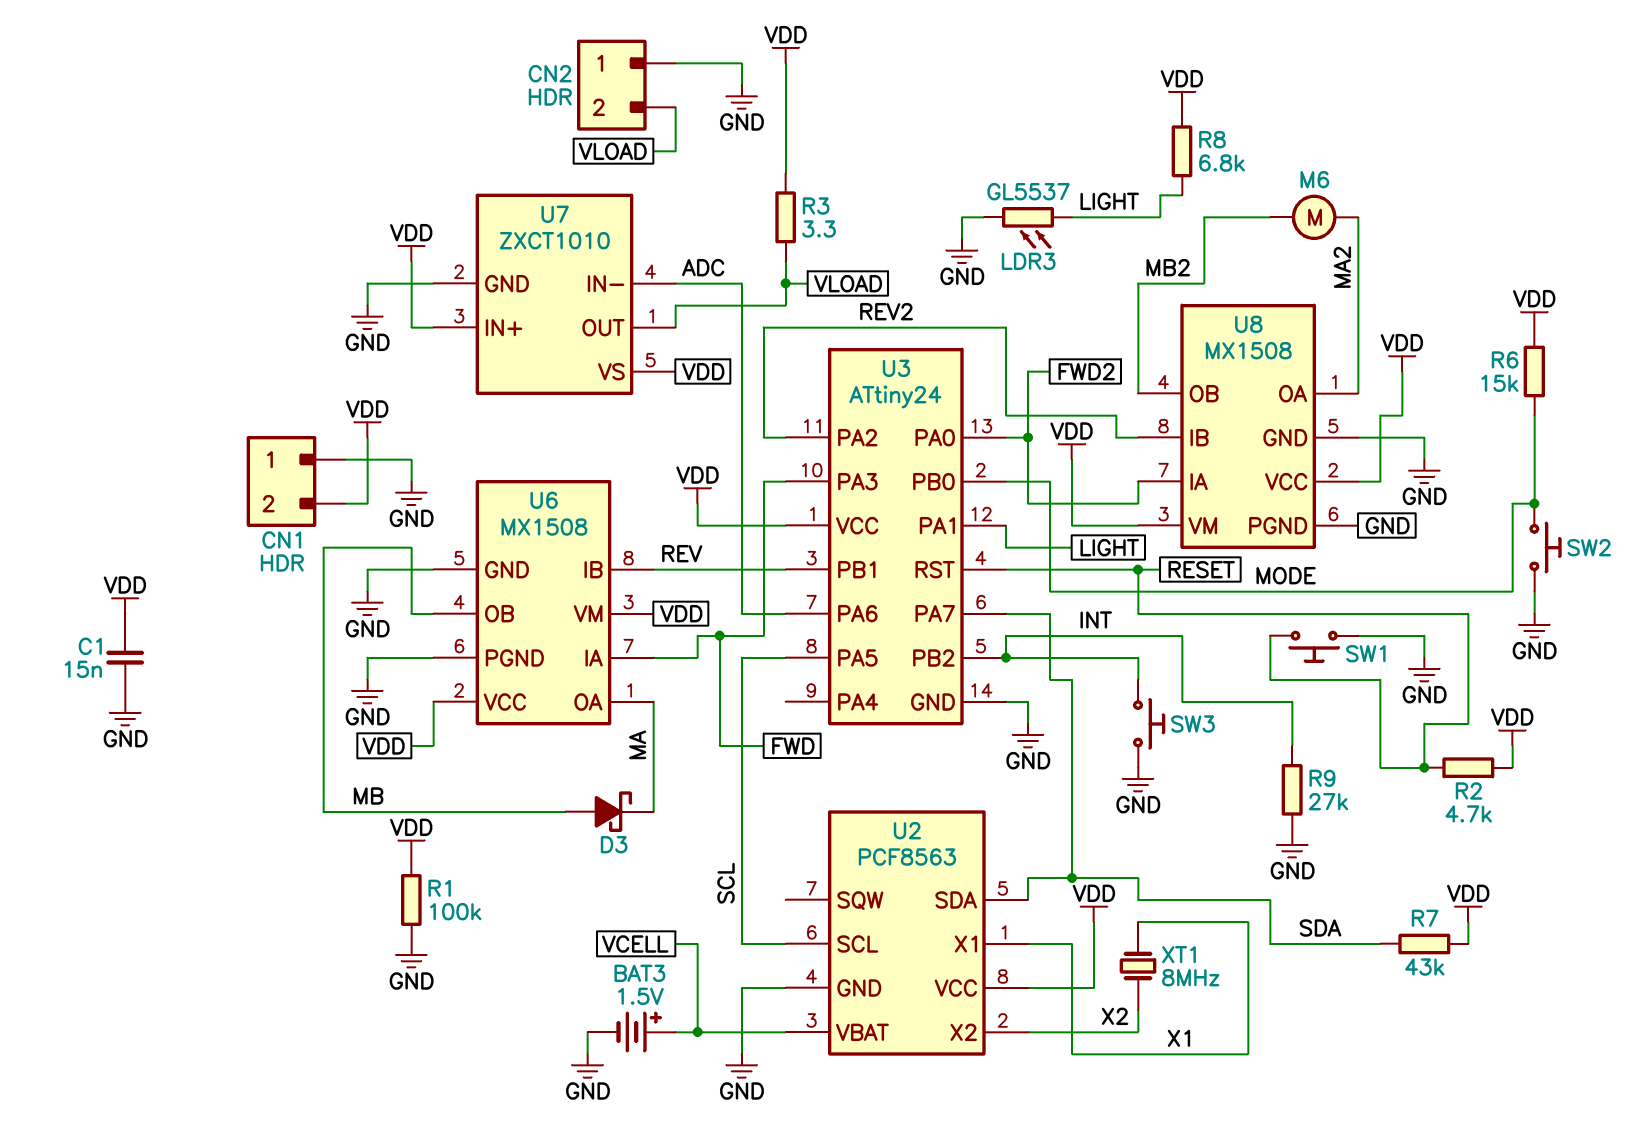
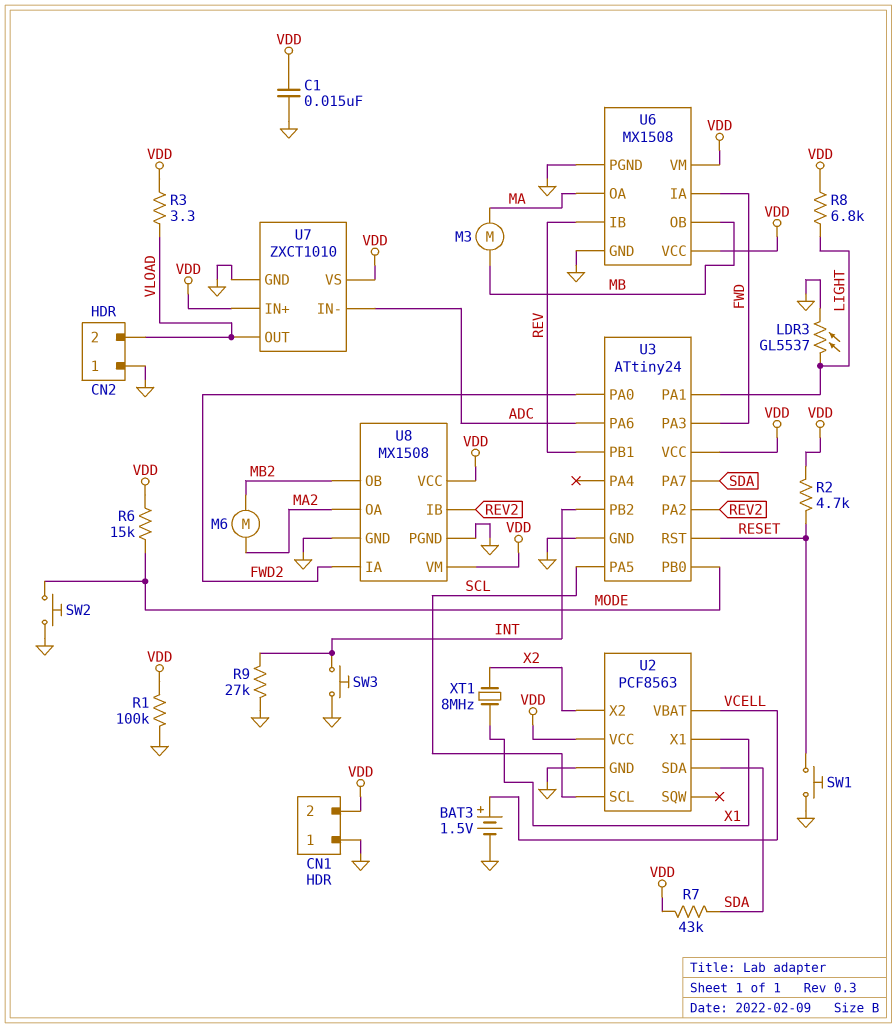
D3: schottky (A MB, K MA) -> none
M3: none -> motor (MA, MB)

